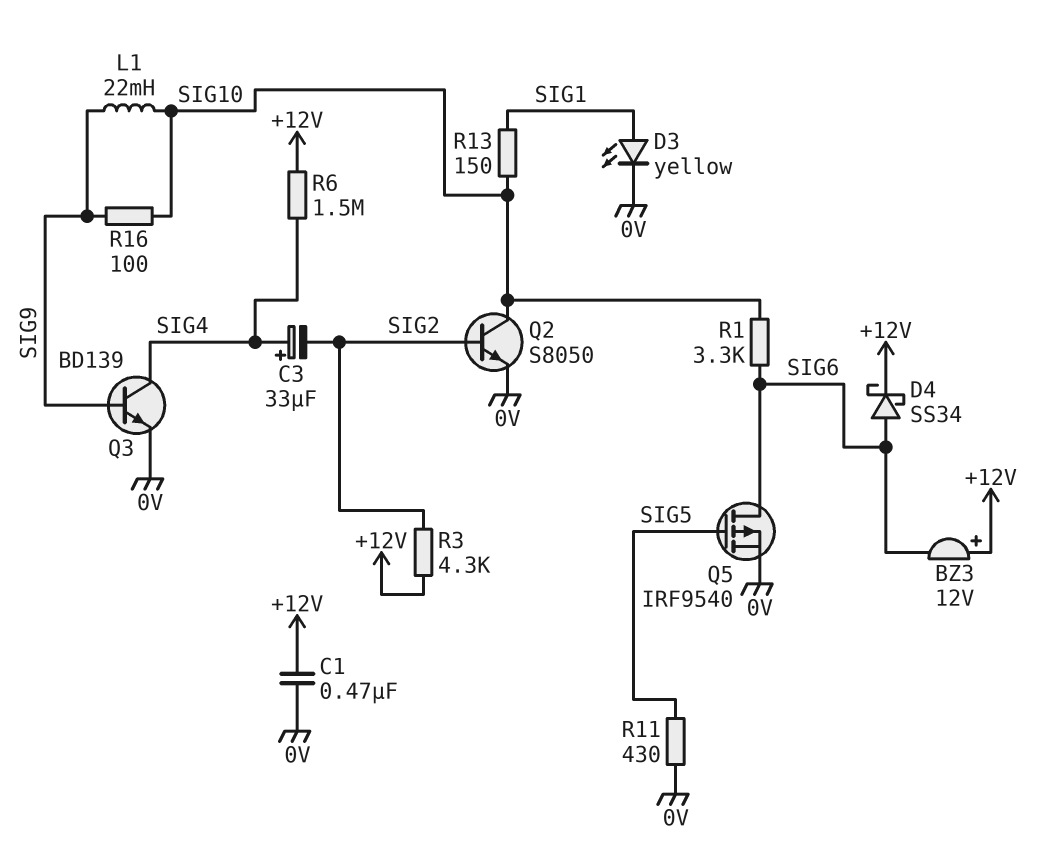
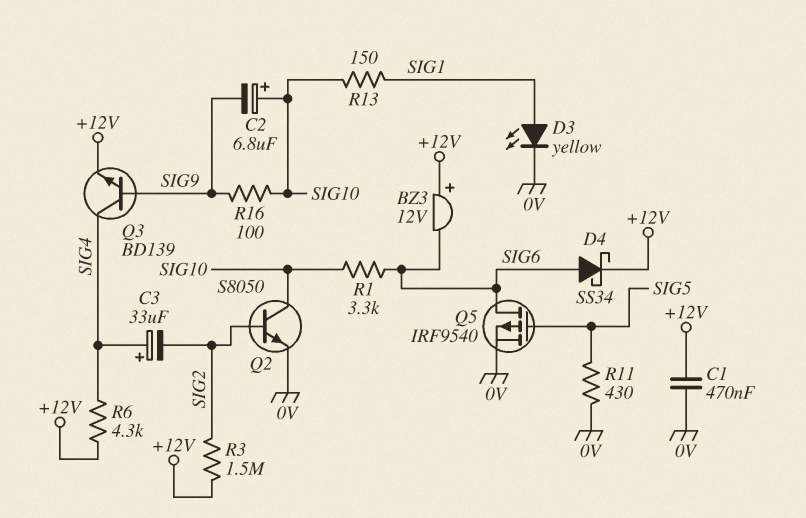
C2: none -> 6.8uF (plus SIG10, minus SIG9)
L1: 22mH (SIG9, SIG10) -> none
Q3: NPN BD139 (B SIG9, C SIG4, E 0V) -> NPN BD139 (B SIG9, C SIG4, E +12V)
R3: 4.3k (+12V, SIG2) -> 1.5M (+12V, SIG2)
R6: 1.5M (+12V, SIG4) -> 4.3k (+12V, SIG4)

